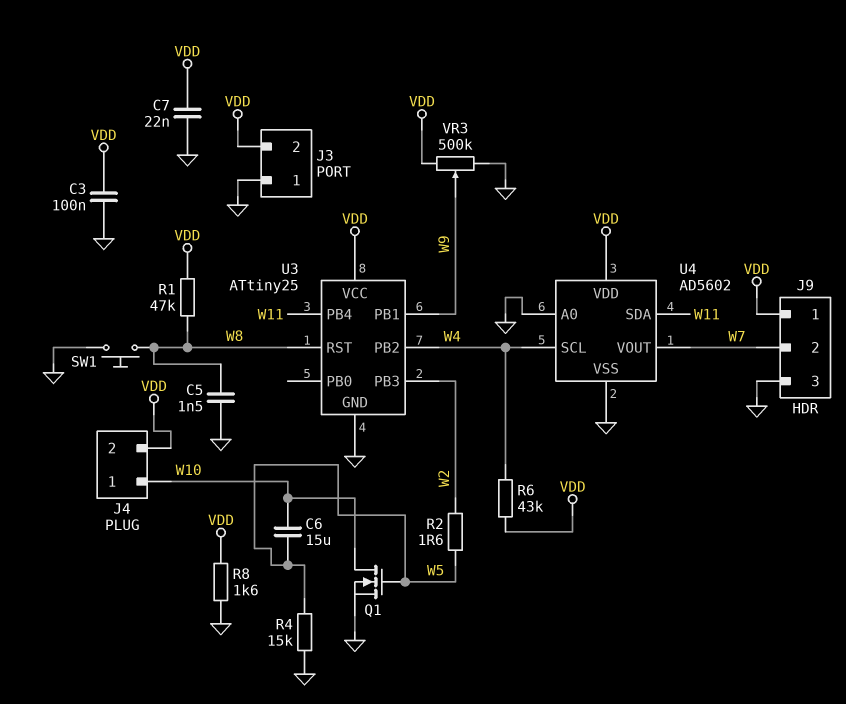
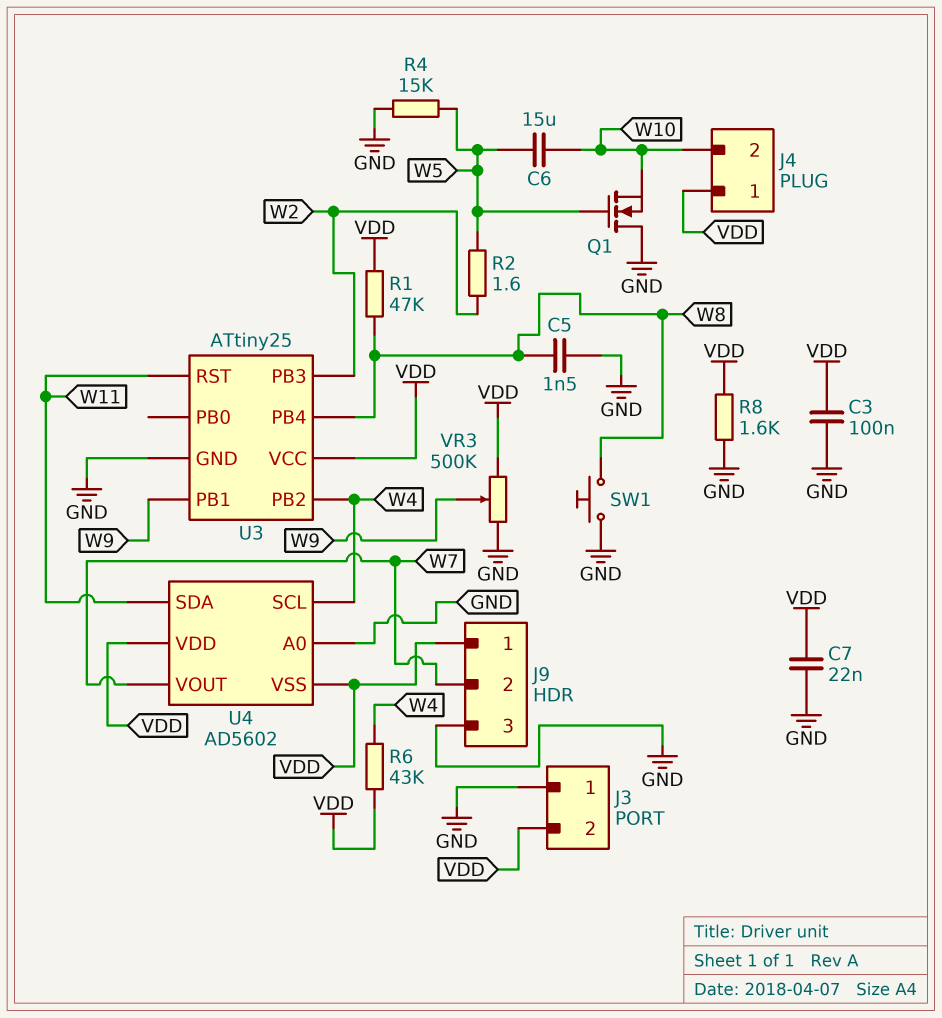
J4 pin 1: W10 -> VDD
J4 pin 2: VDD -> W10
Q1: NMOS (G W5, D W10, S GND) -> NMOS (G W5, D GND, S W10)
U3 pin PB4: W11 -> W8
U3 pin RST: W8 -> W11
U4 pin VSS: GND -> VDD

